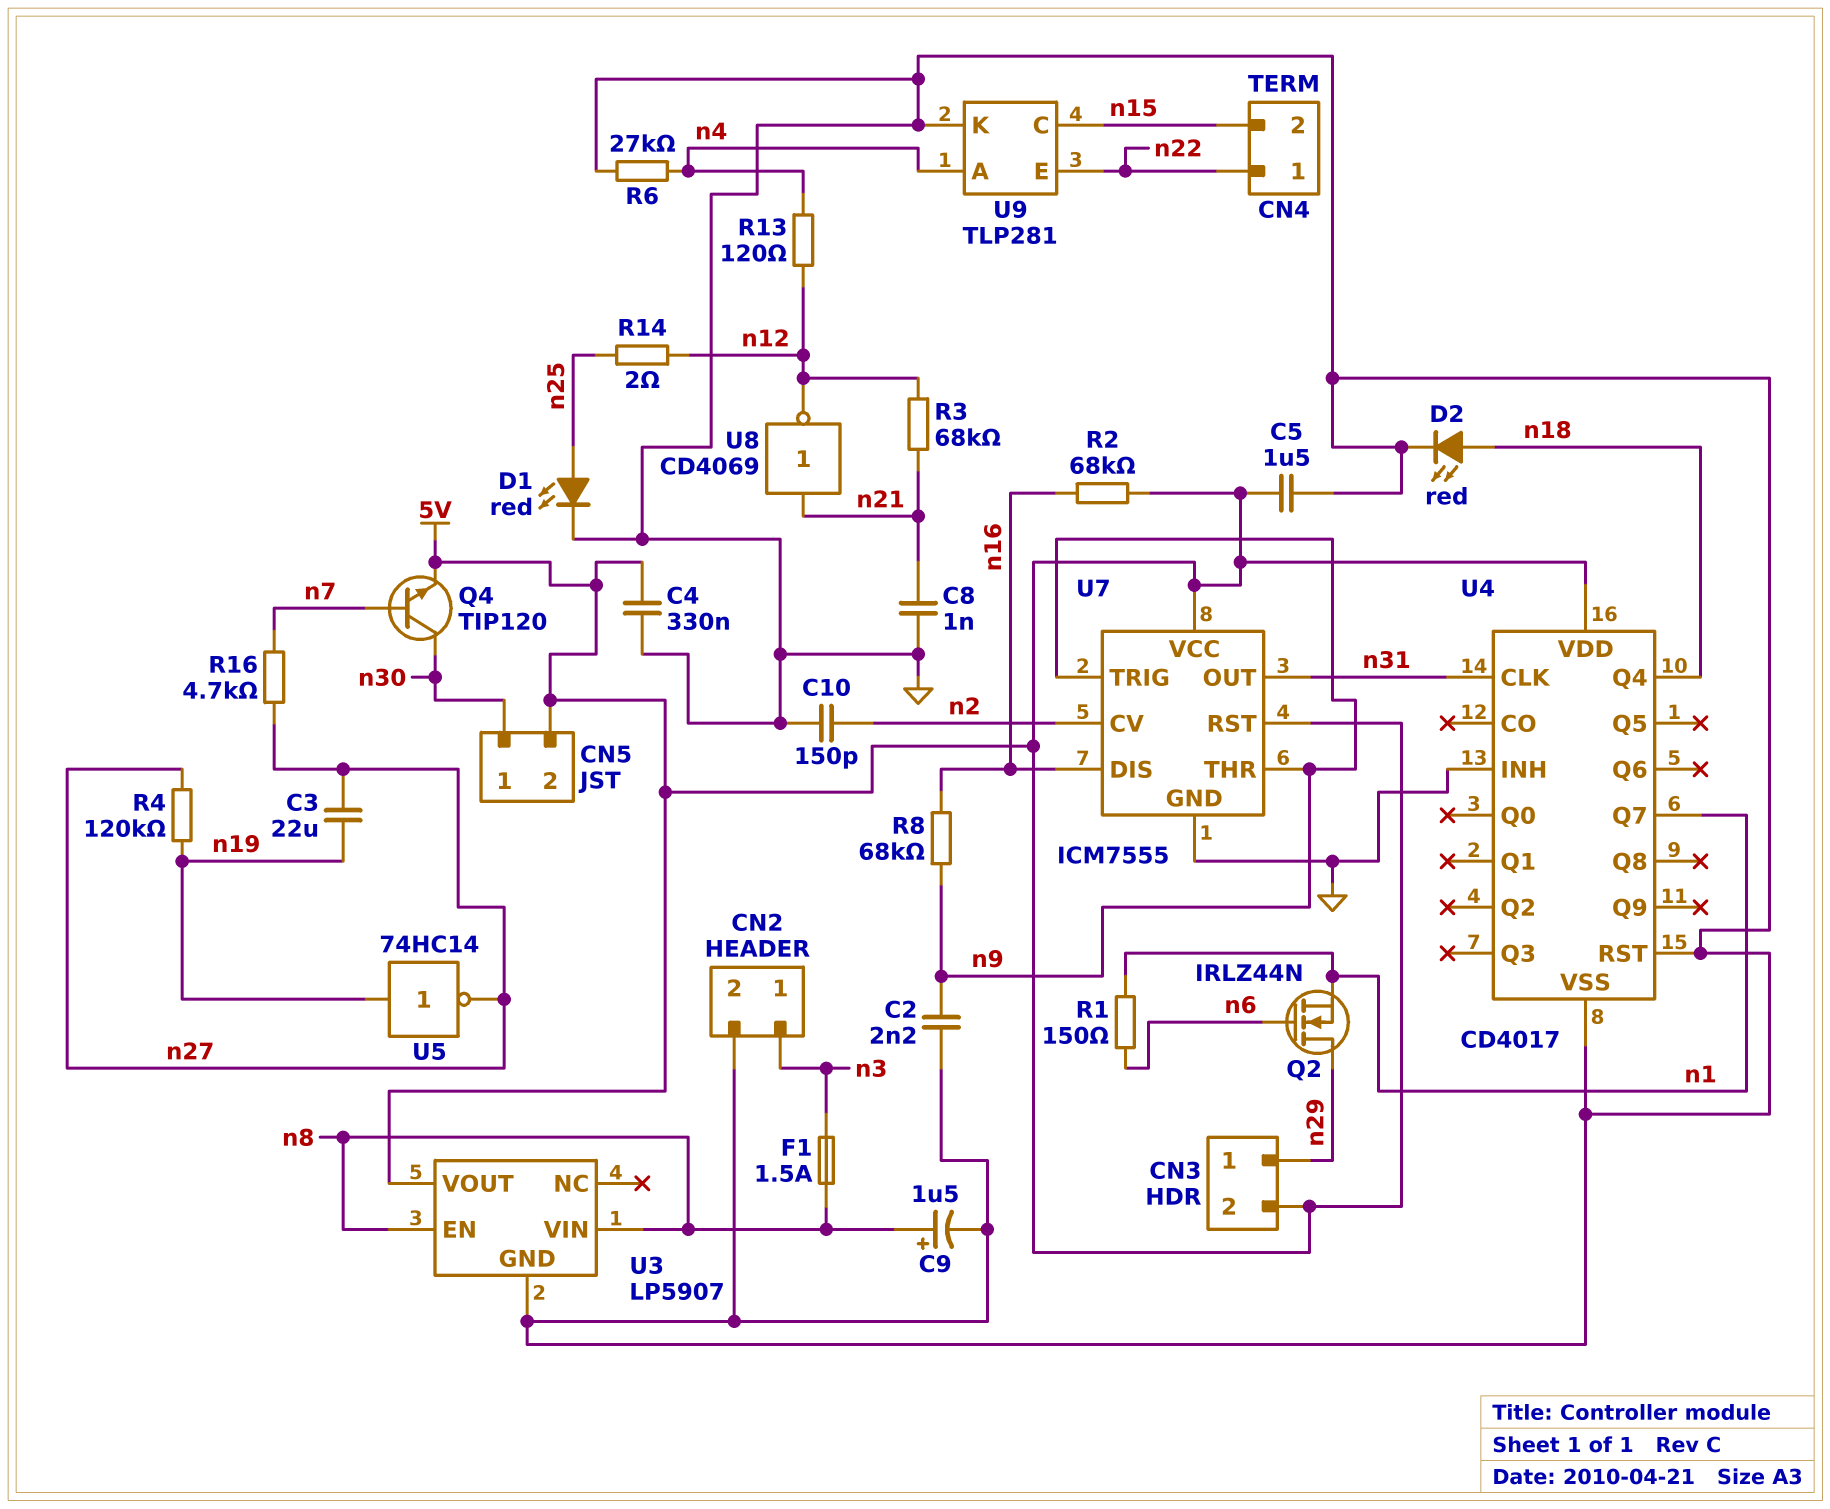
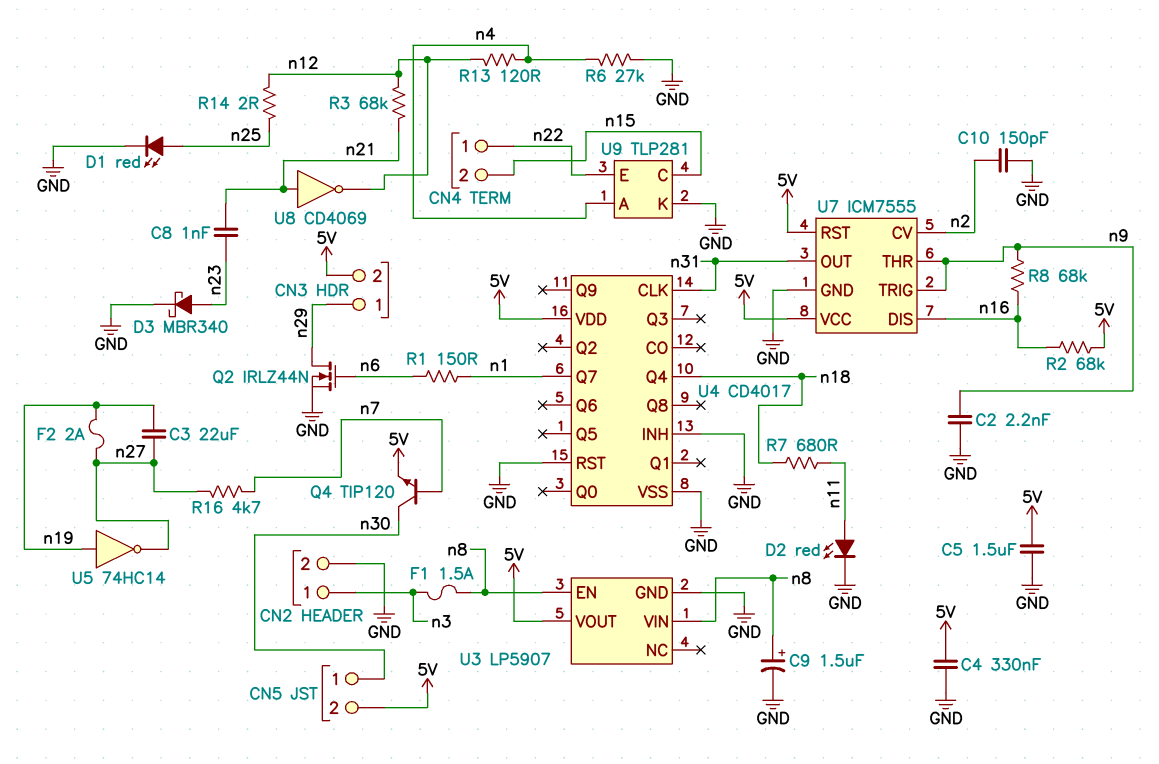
C8: 1nF (GND, n21) -> 1nF (n21, n23)
D2: LED red (A n18, K GND) -> LED red (A n11, K GND)
D3: none -> schottky MBR340 (A n23, K GND)
F2: none -> 2A (n19, n27)
Q2: NMOS IRLZ44N (G n6, D n29, S n1) -> NMOS IRLZ44N (G n6, D n29, S GND)
R4: 120k (n19, n27) -> none
R7: none -> 680 (n11, n18)

